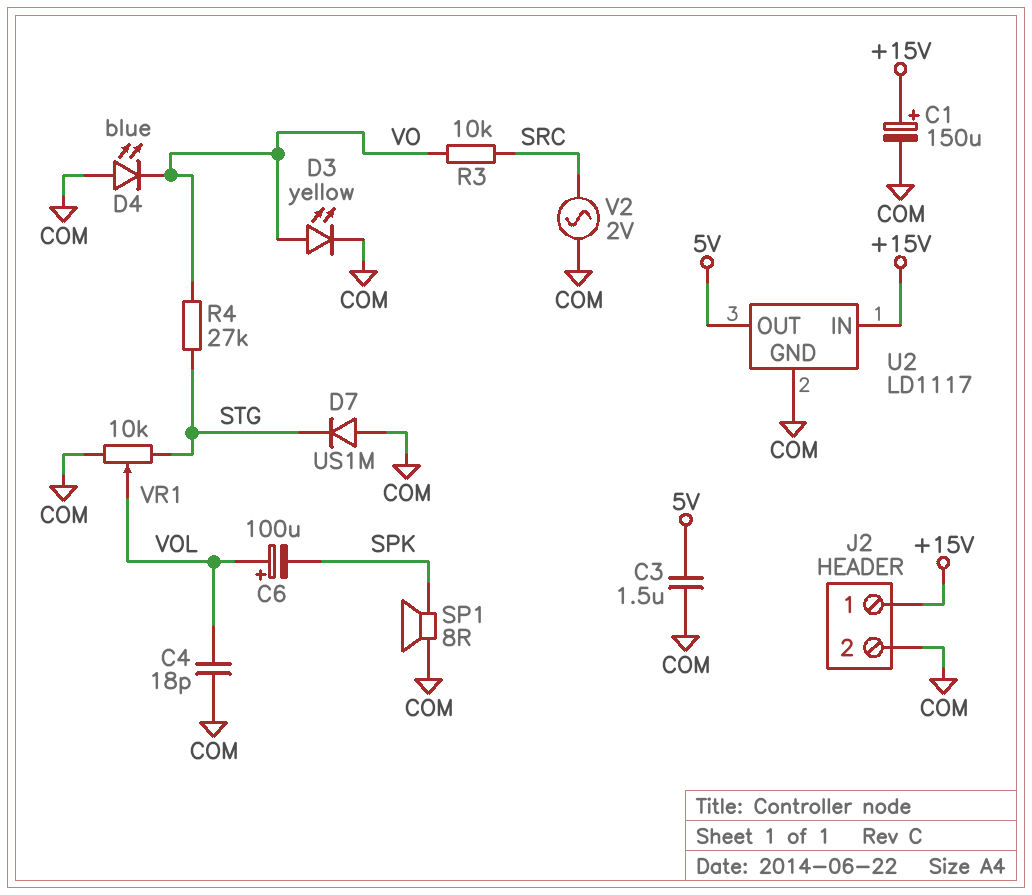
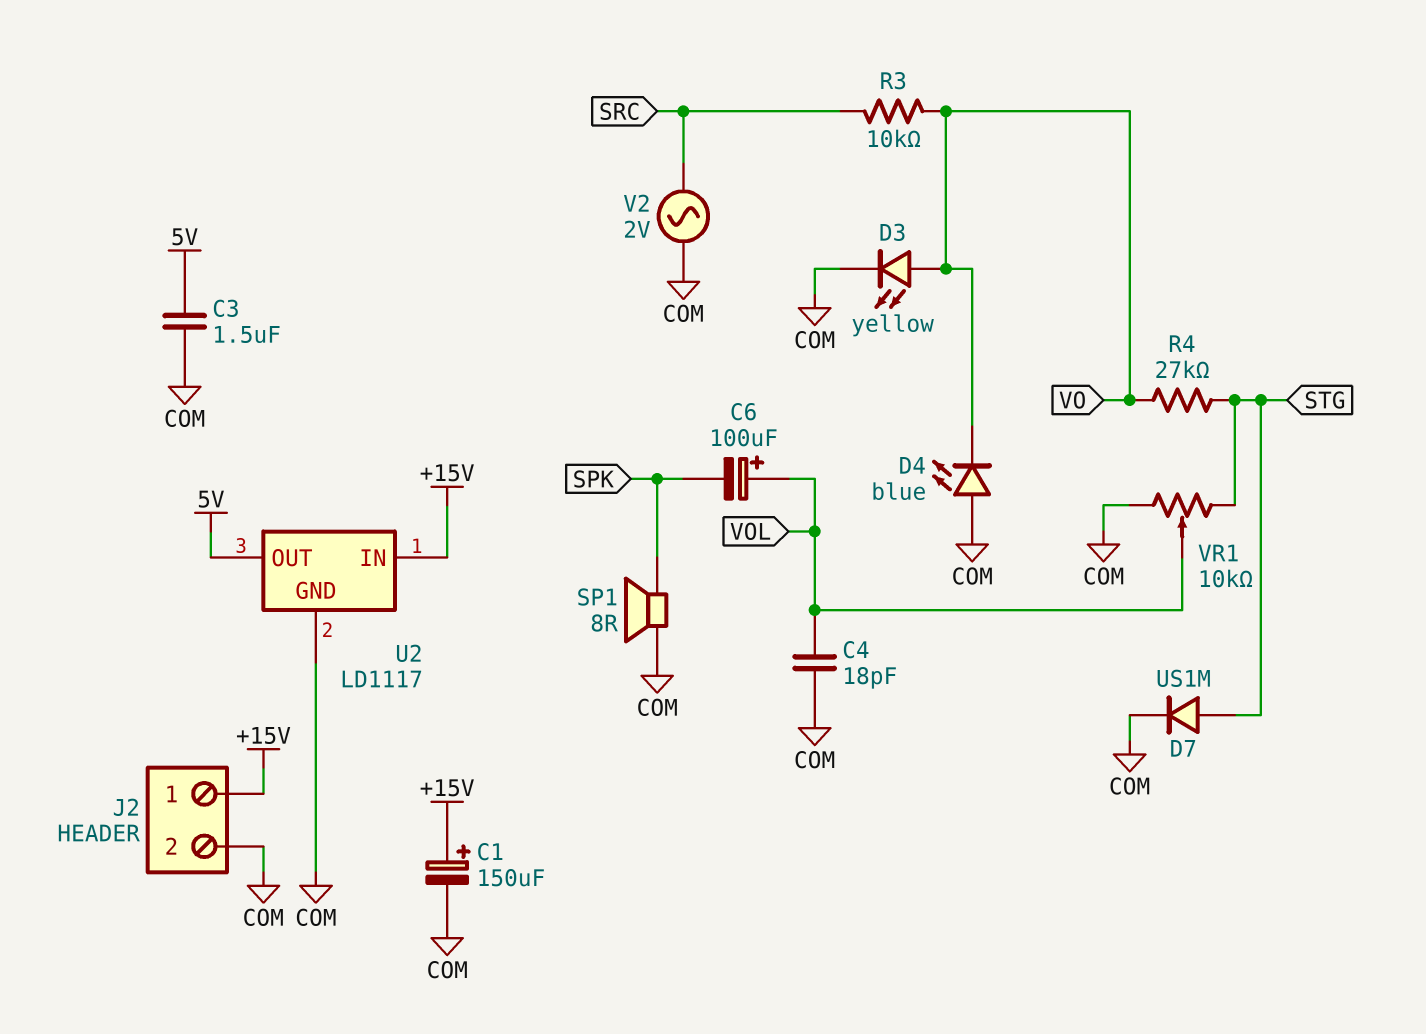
D7: diode US1M (A COM, K STG) -> diode US1M (A STG, K COM)

